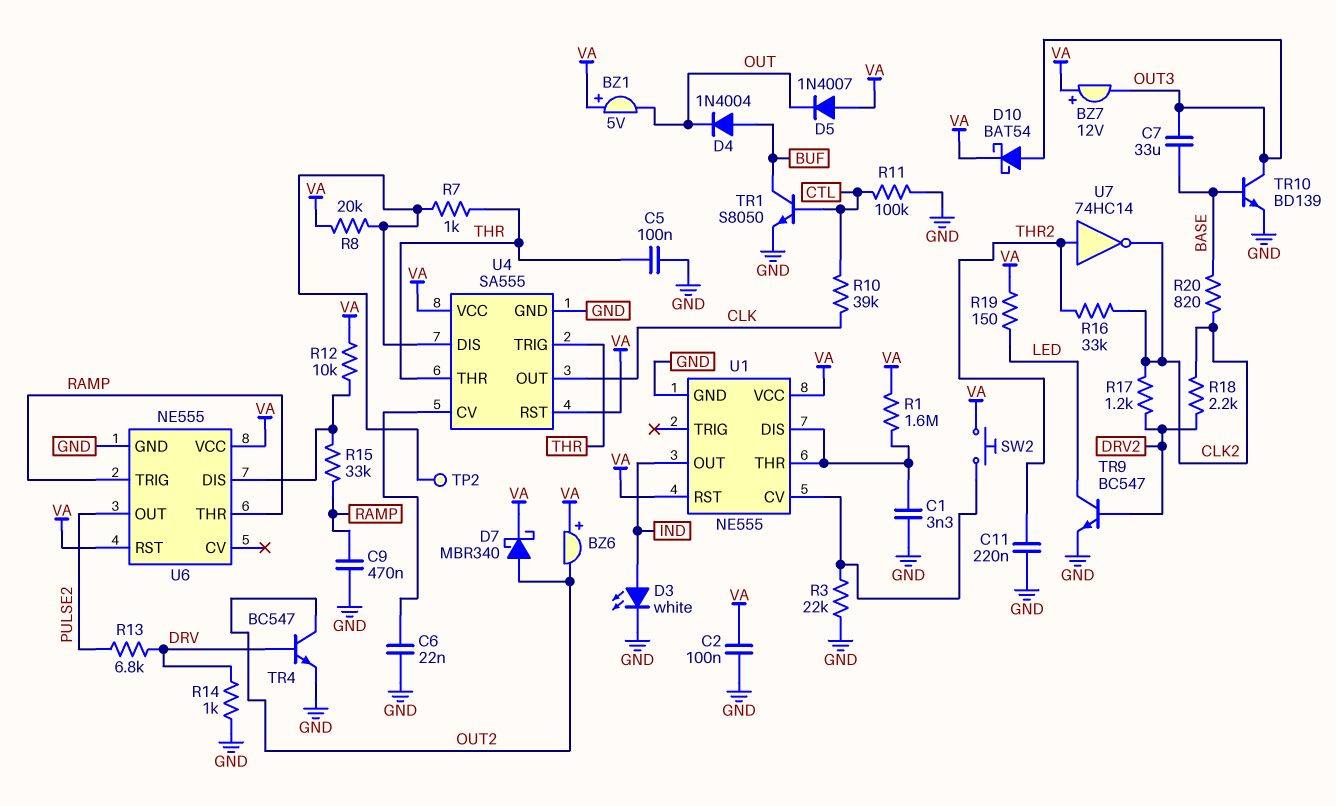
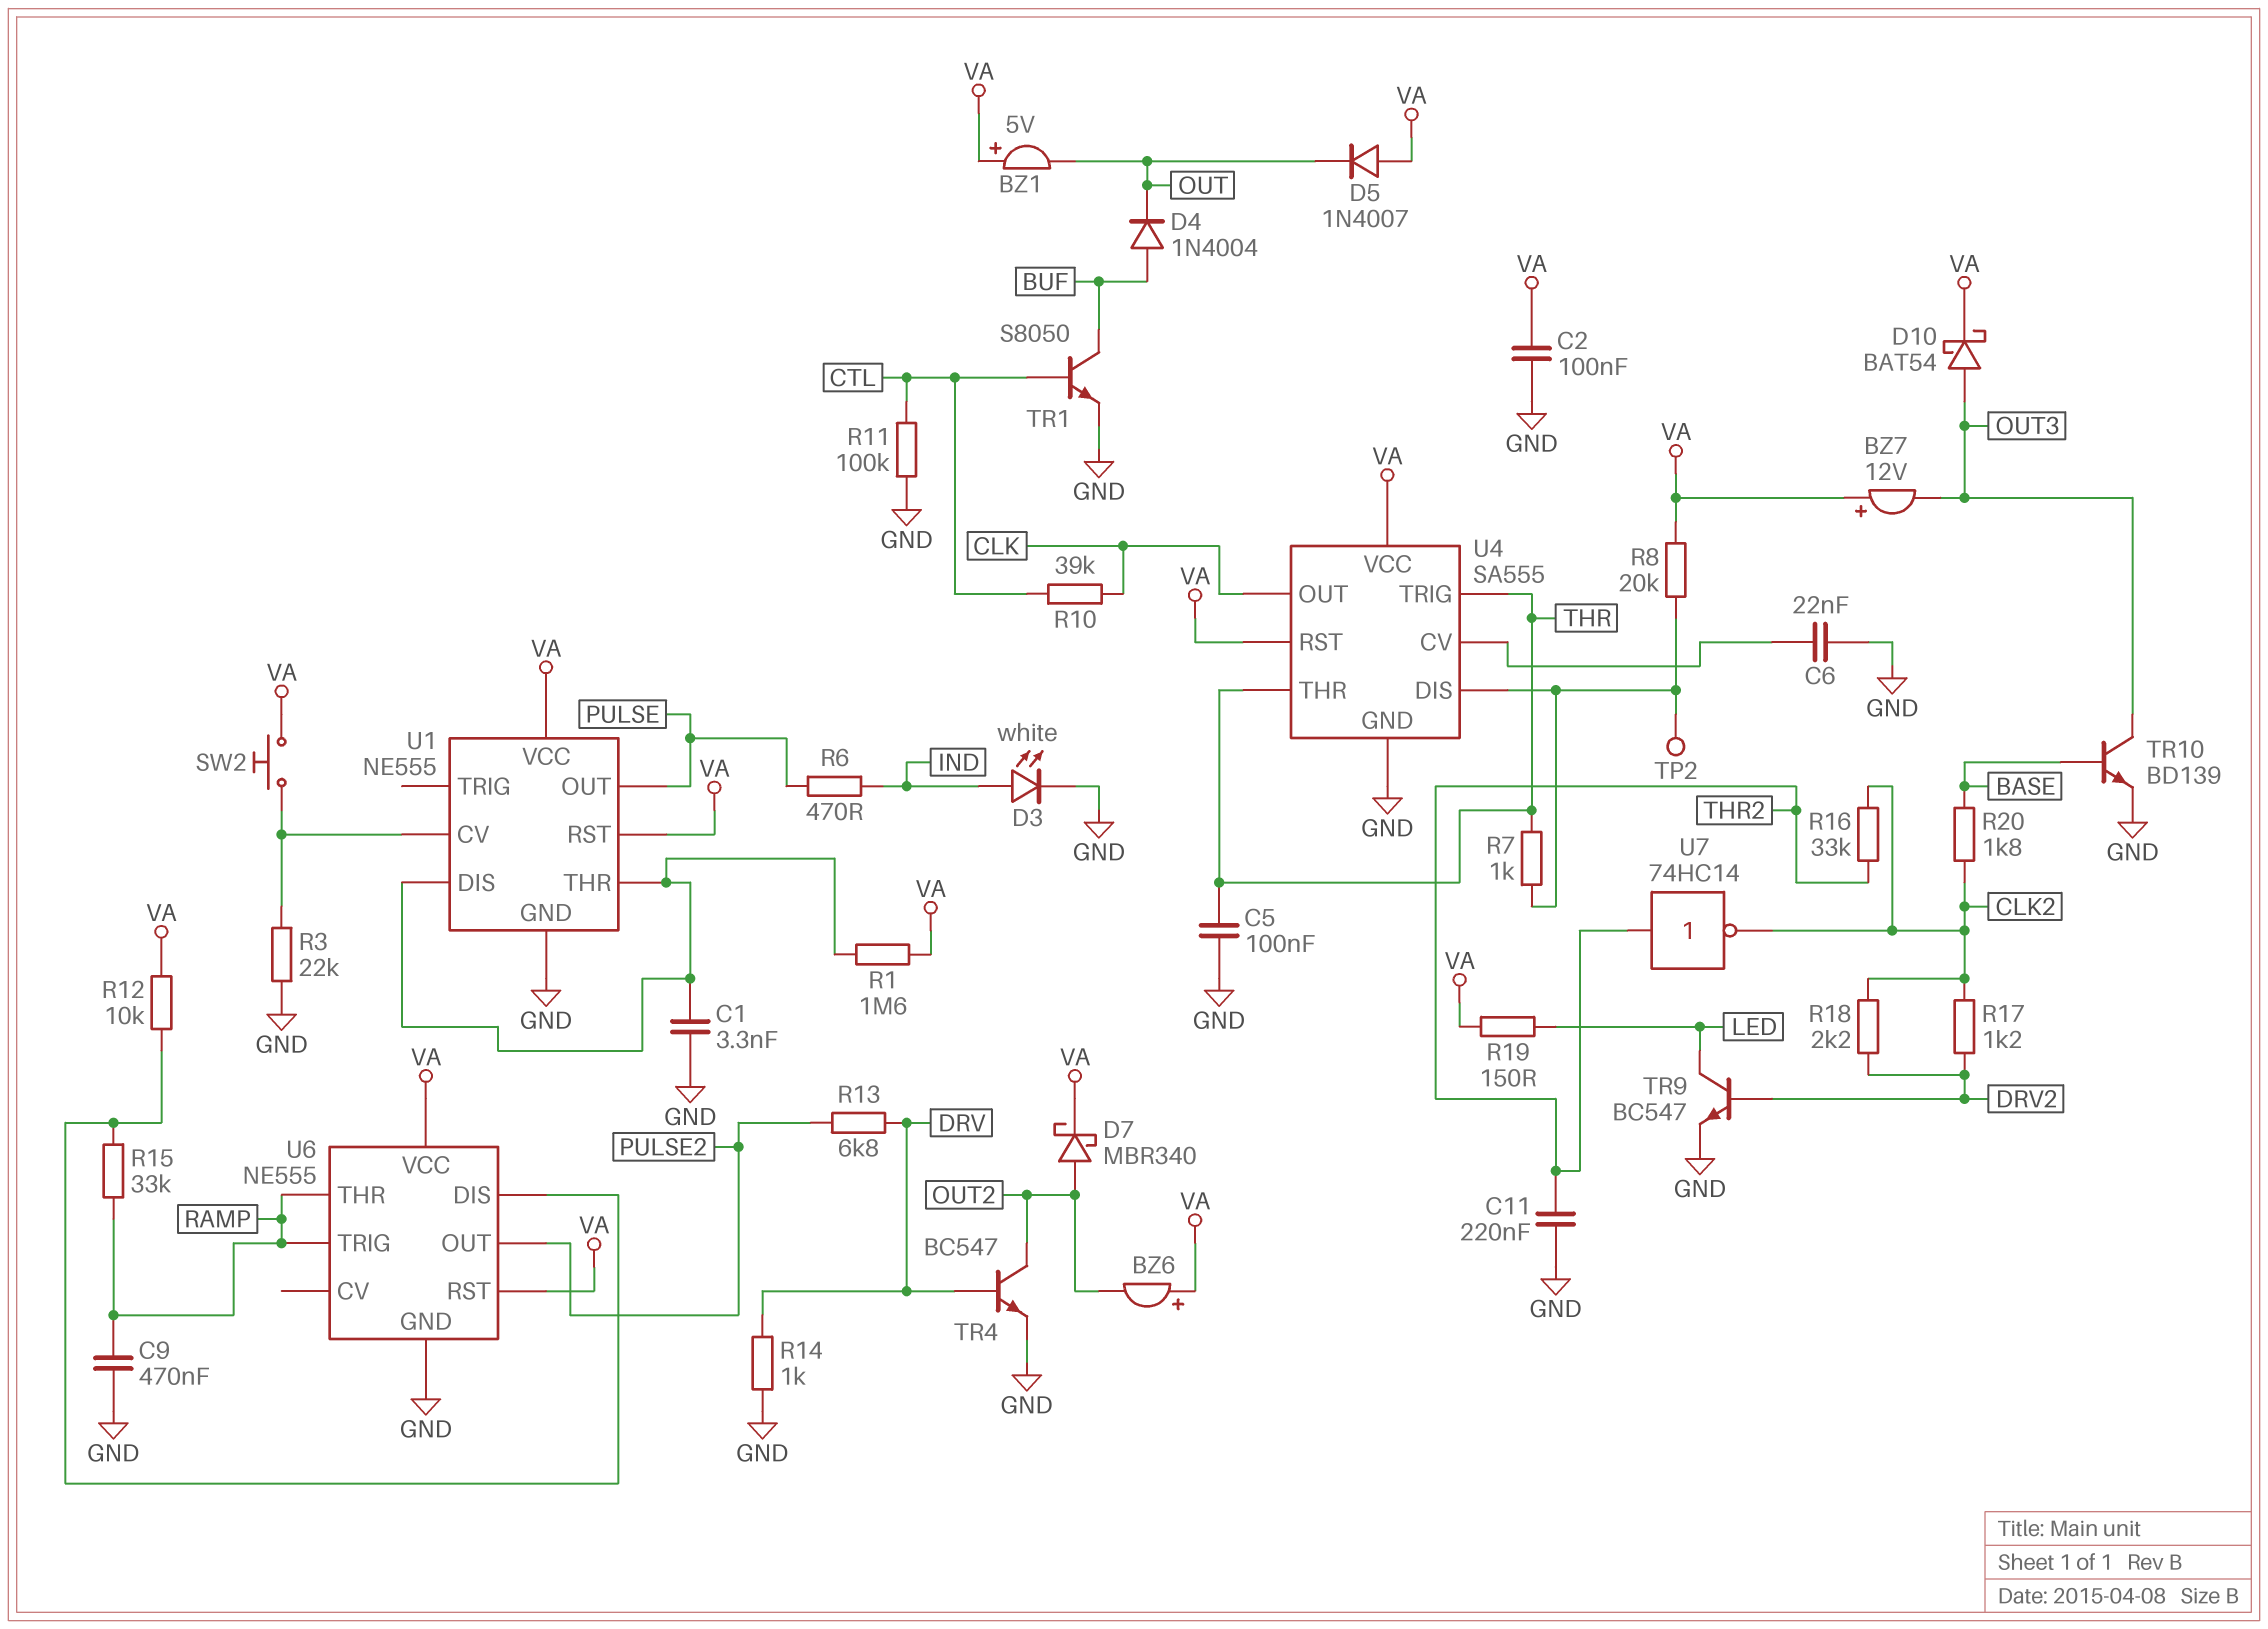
C7: 33uF (BASE, OUT3) -> none
R6: none -> 470 (IND, PULSE)
R20: 820 (BASE, CLK2) -> 1.8k (BASE, CLK2)
U1 pin OUT: IND -> PULSE

